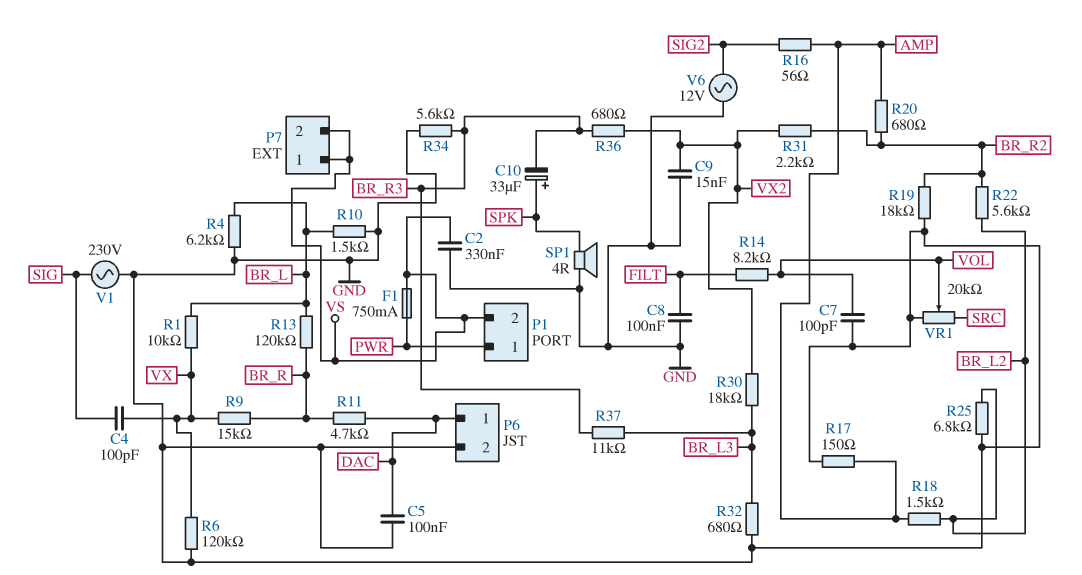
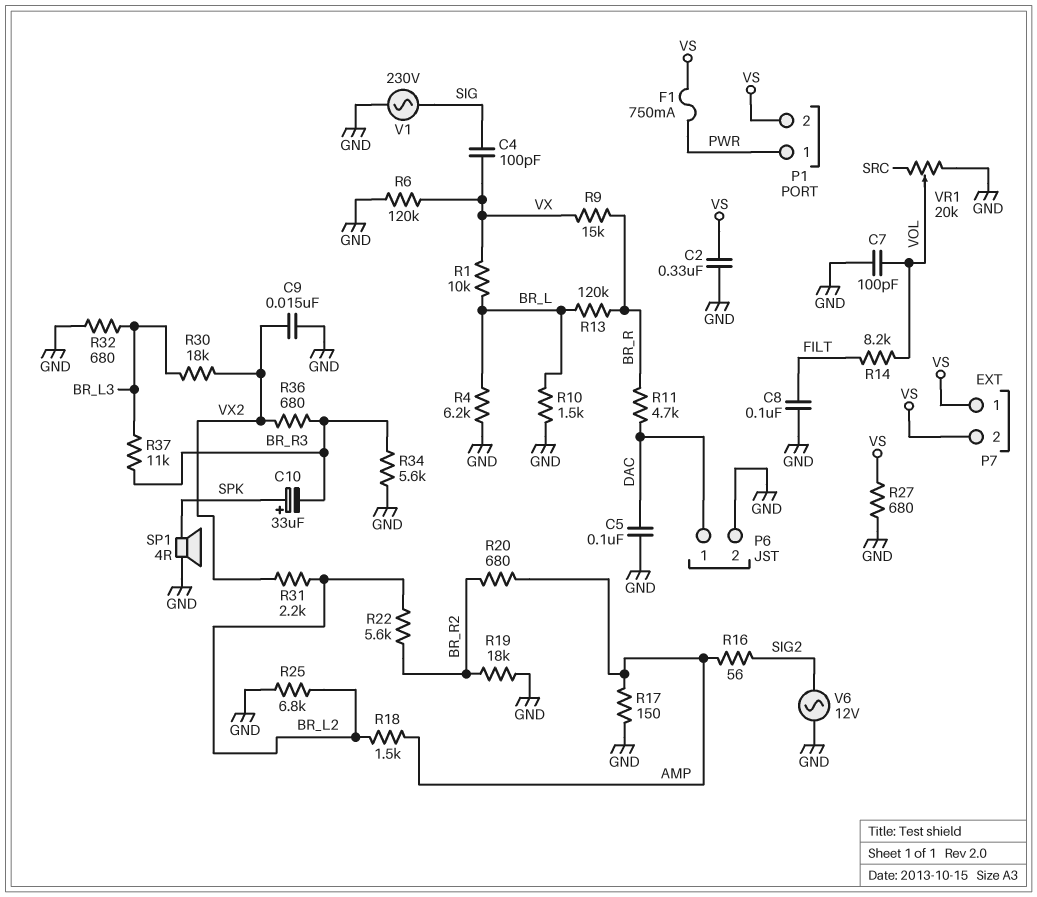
R27: none -> 680 (GND, VS)
R31: 2.2k (BR_R2, VX2) -> 2.2k (BR_L2, VX2)

